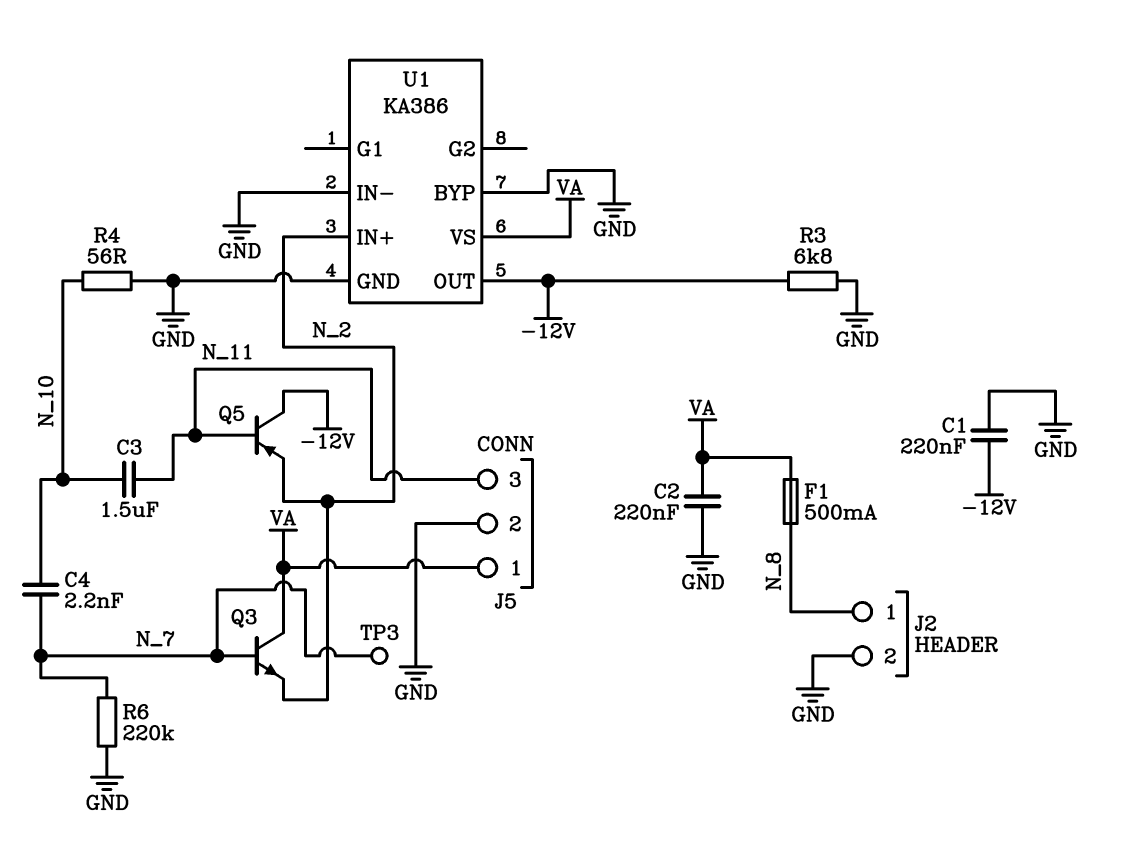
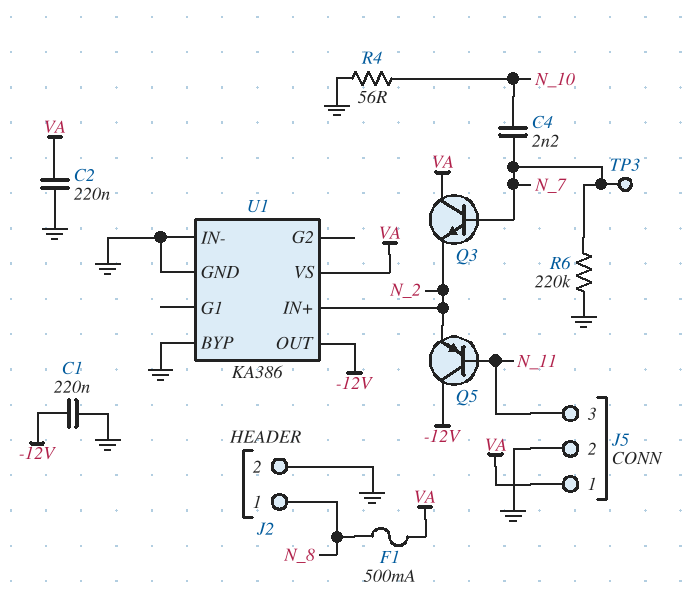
C3: 1.5uF (N_10, N_11) -> none
R3: 6.8k (-12V, GND) -> none

